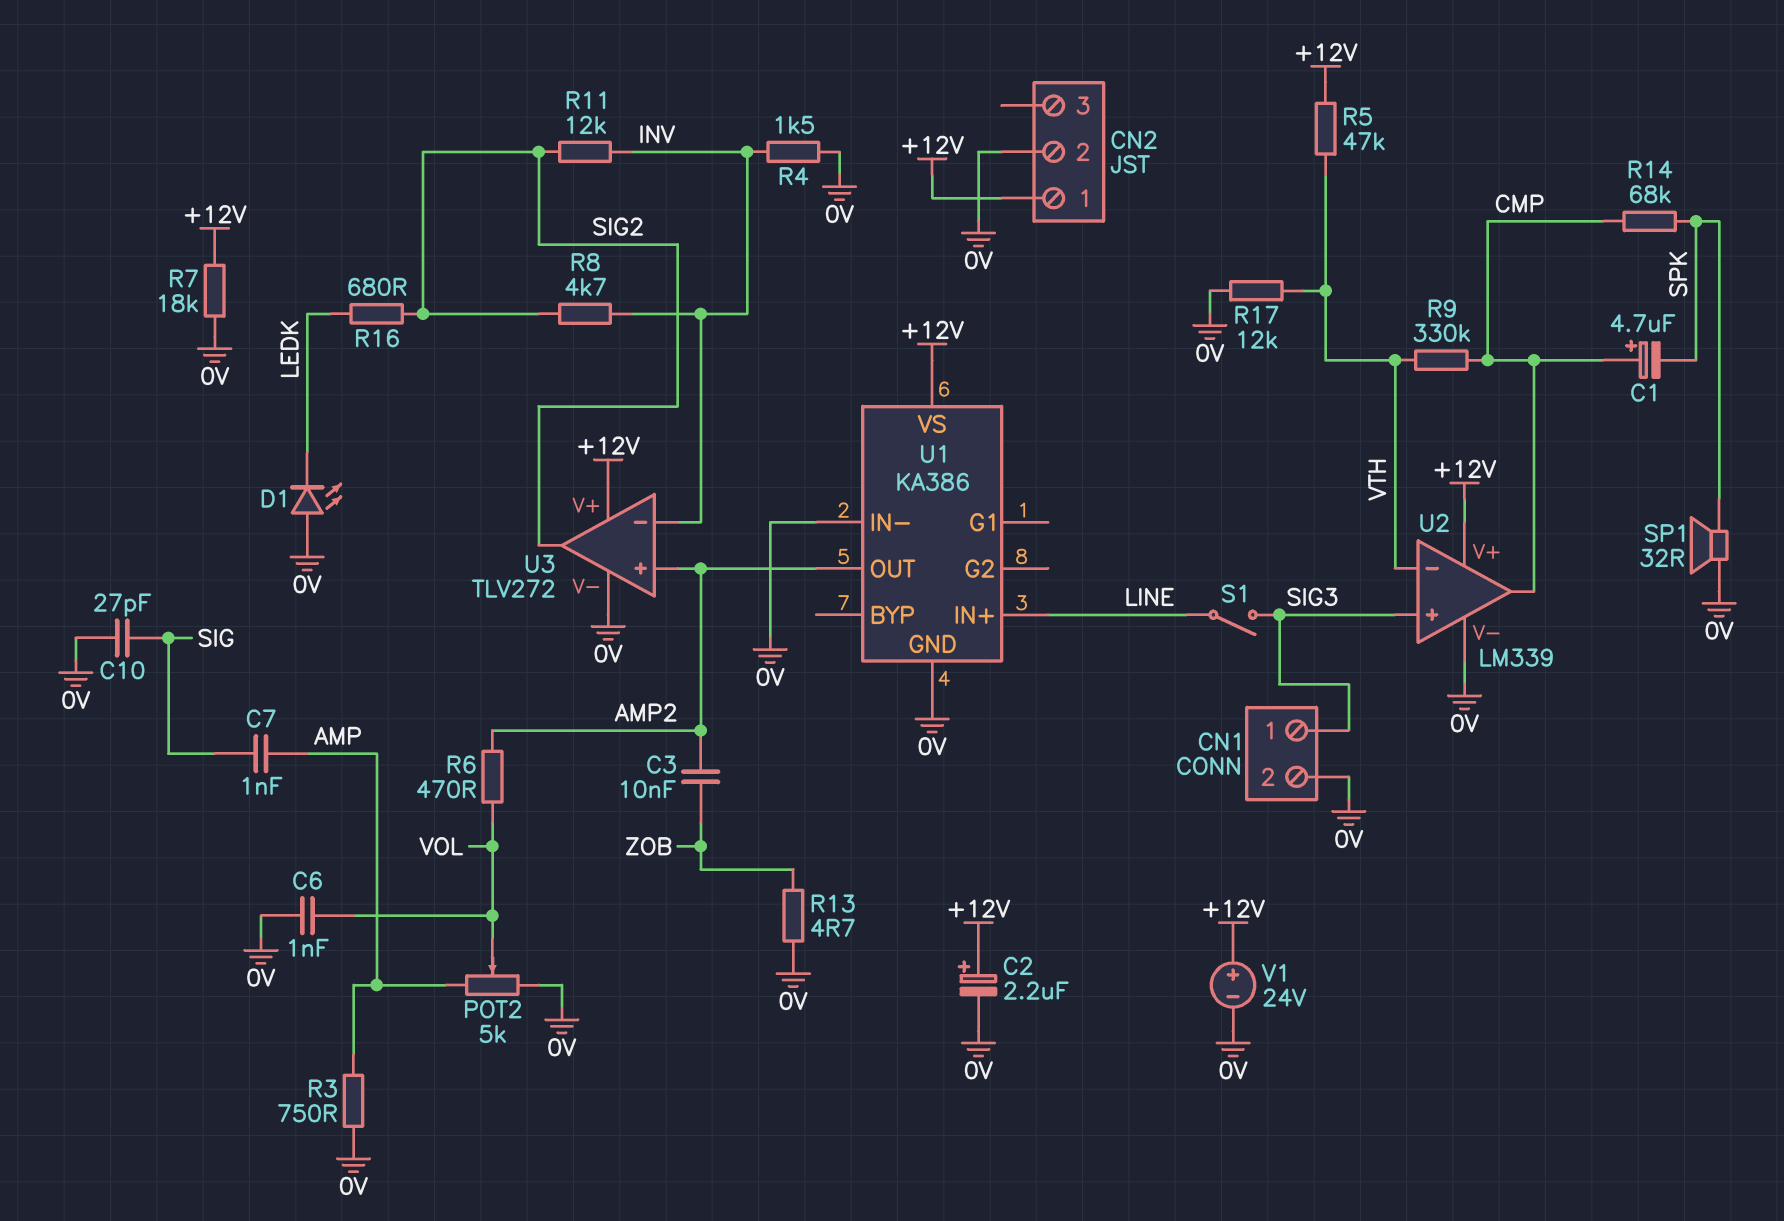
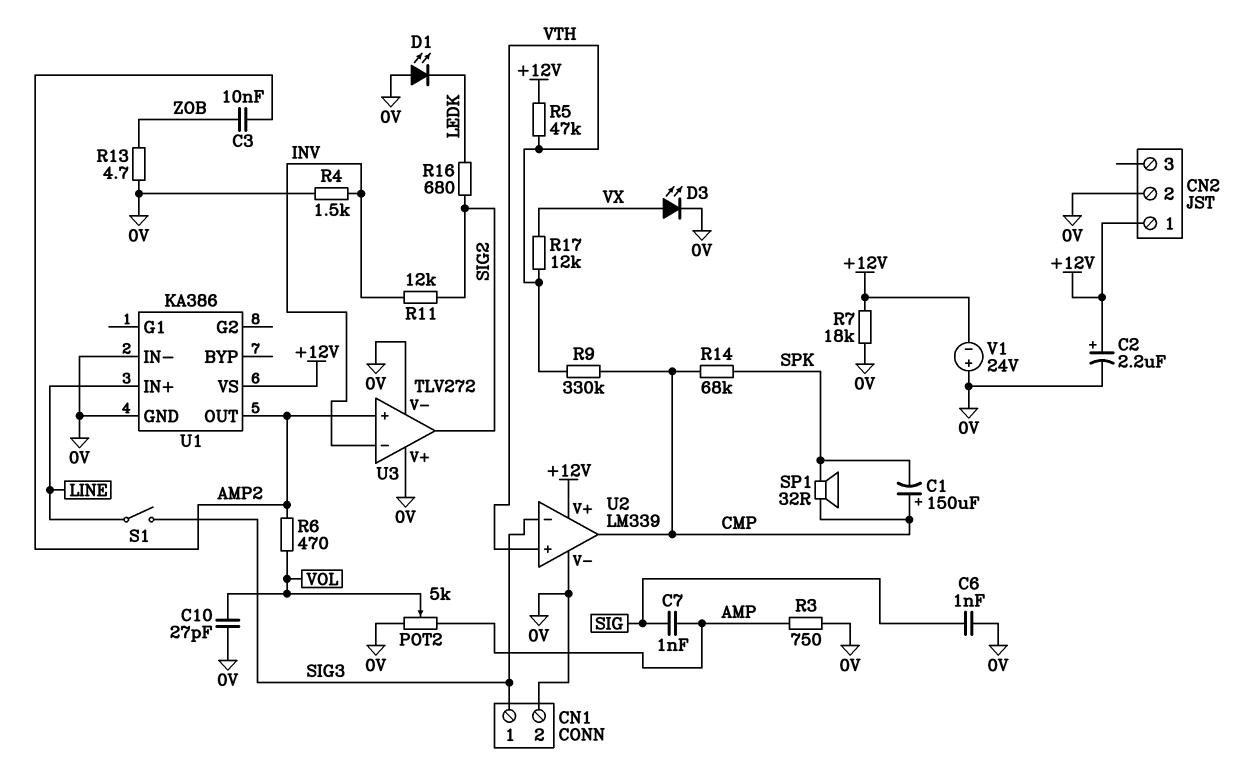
C1: 4.7uF (plus CMP, minus SPK) -> 150uF (plus CMP, minus SPK)
C6: 1nF (0V, VOL) -> 1nF (0V, SIG)
C10: 27pF (0V, SIG) -> 27pF (0V, VOL)
D3: none -> LED (A VX, K 0V)
R8: 4.7k (INV, SIG2) -> none
R17: 12k (0V, VTH) -> 12k (VTH, VX)
SP1: speaker 32R (0V, SPK) -> speaker 32R (CMP, SPK)
U2 pin in+: SIG3 -> VTH
U2 pin in-: VTH -> SIG3
U3 pin V+: +12V -> 0V
V1: 24V (plus +12V, minus 0V) -> 24V (plus 0V, minus +12V)

